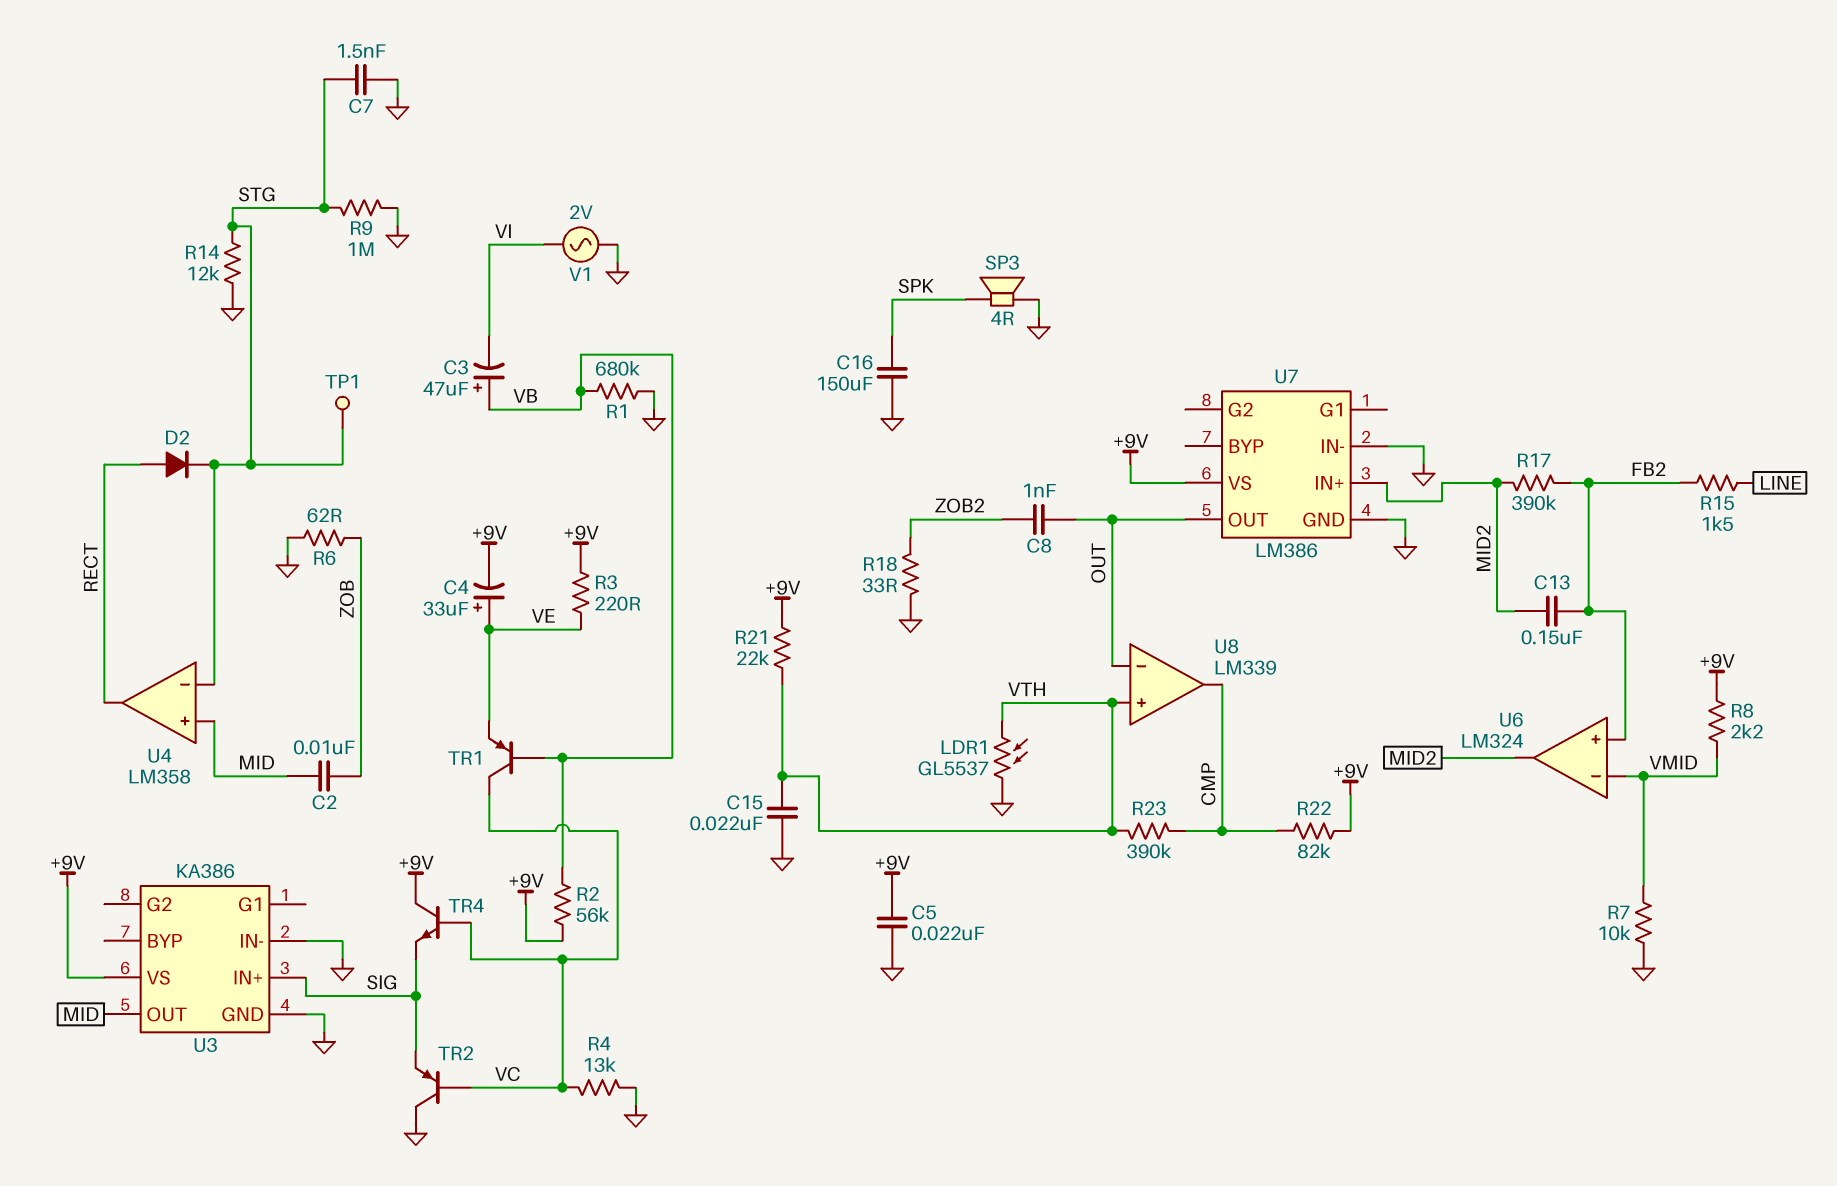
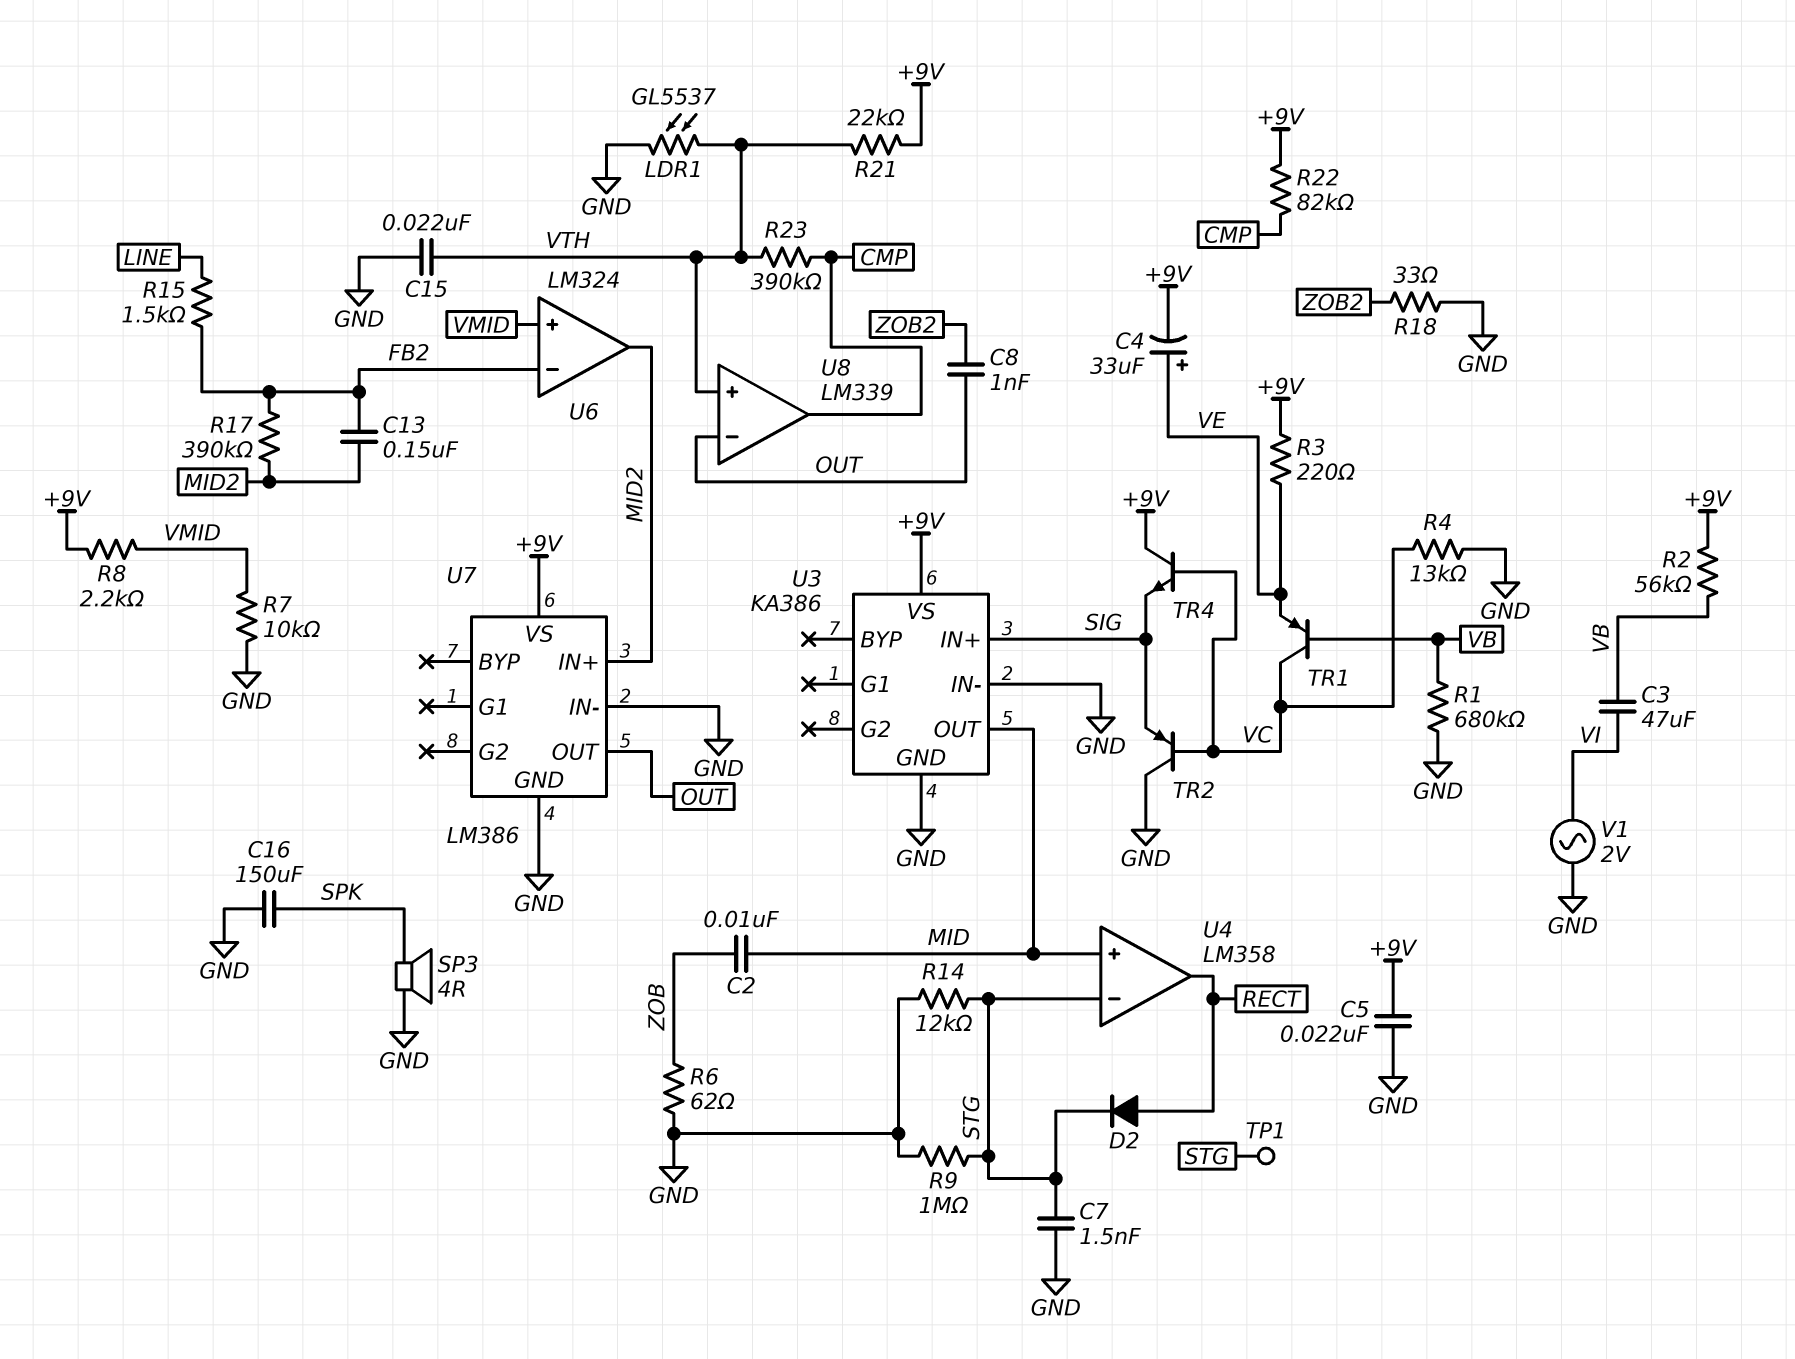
C3: 47uF (plus VB, minus VI) -> 47uF (VB, VI)
U6 pin in+: FB2 -> VMID
U6 pin in-: VMID -> FB2

